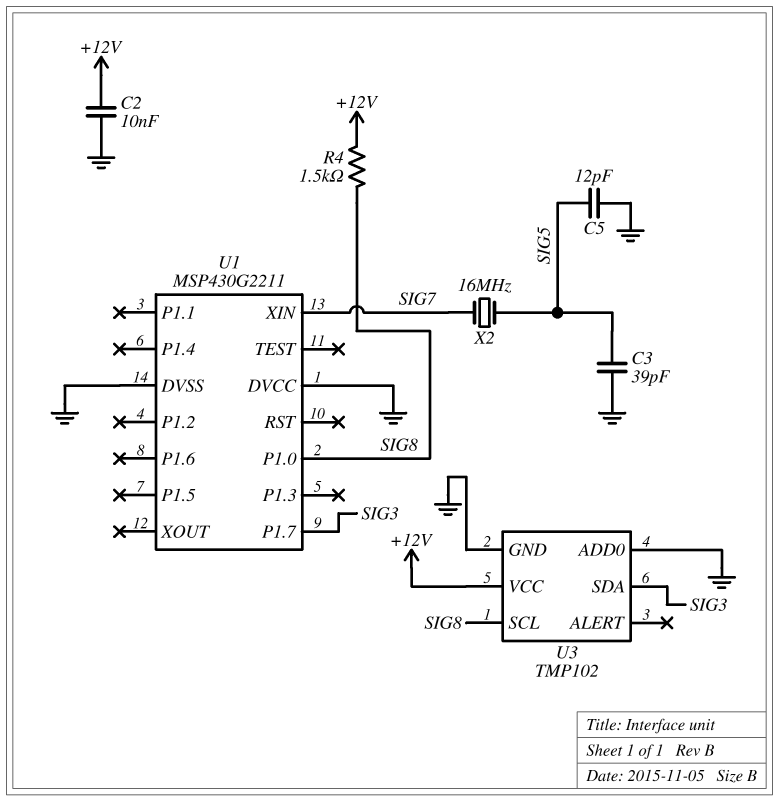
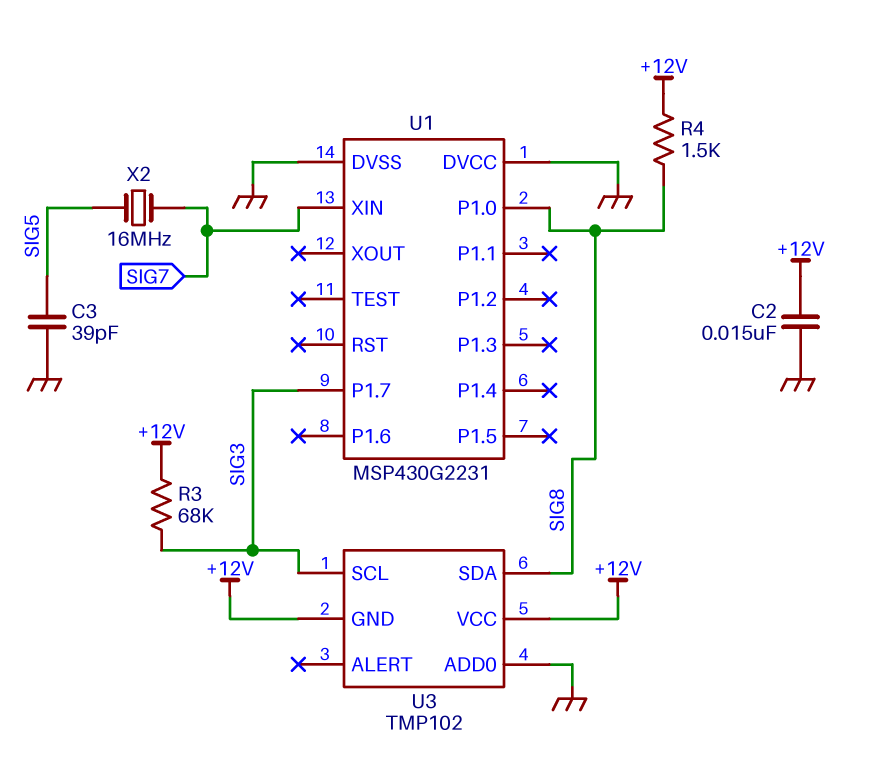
C2: 10nF (+12V, GND) -> 15nF (+12V, GND)
C5: 12pF (GND, SIG5) -> none
R3: none -> 68k (+12V, SIG3)
U1: MSP430G2211 -> MSP430G2231
U3 pin GND: GND -> +12V
U3 pin SCL: SIG8 -> SIG3
U3 pin SDA: SIG3 -> SIG8

